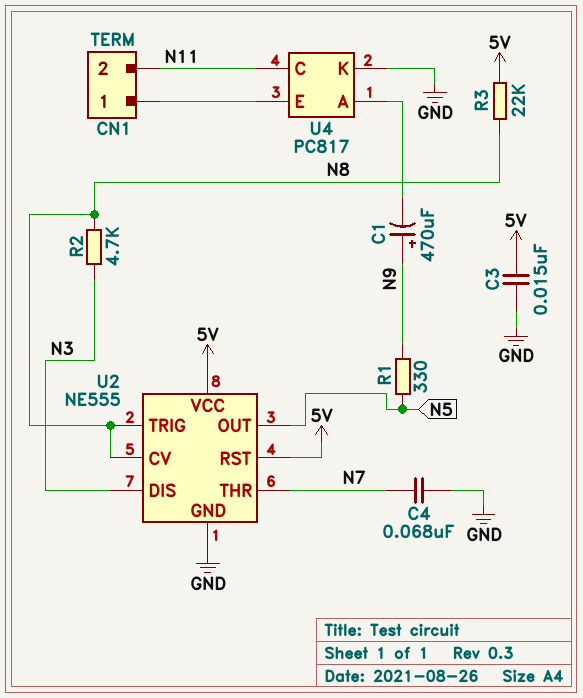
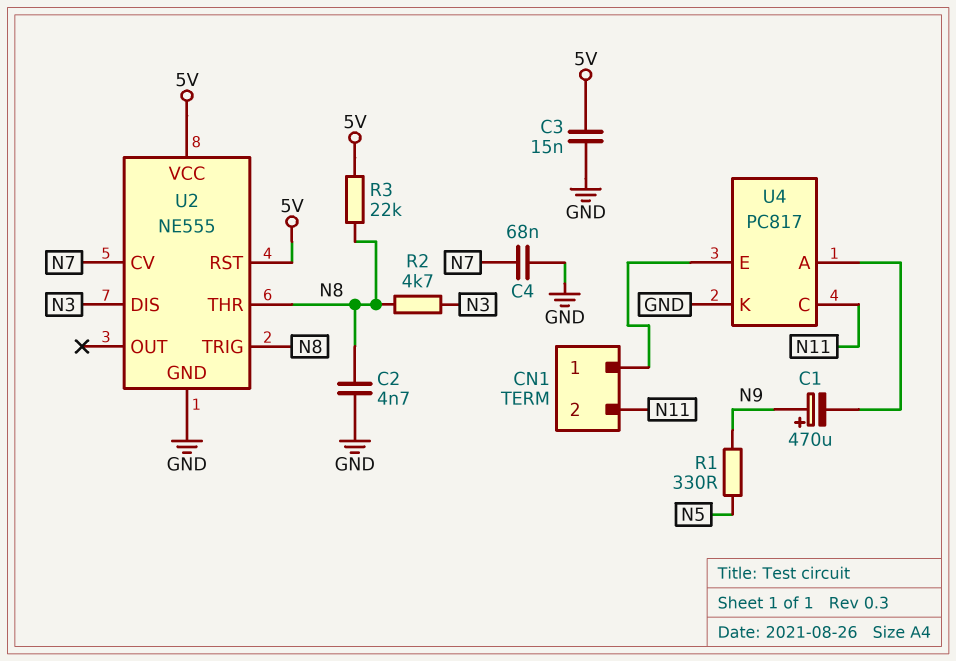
C2: none -> 4.7nF (GND, N8)
U2 pin CV: N8 -> N7
U2 pin OUT: N5 -> none
U2 pin THR: N7 -> N8

